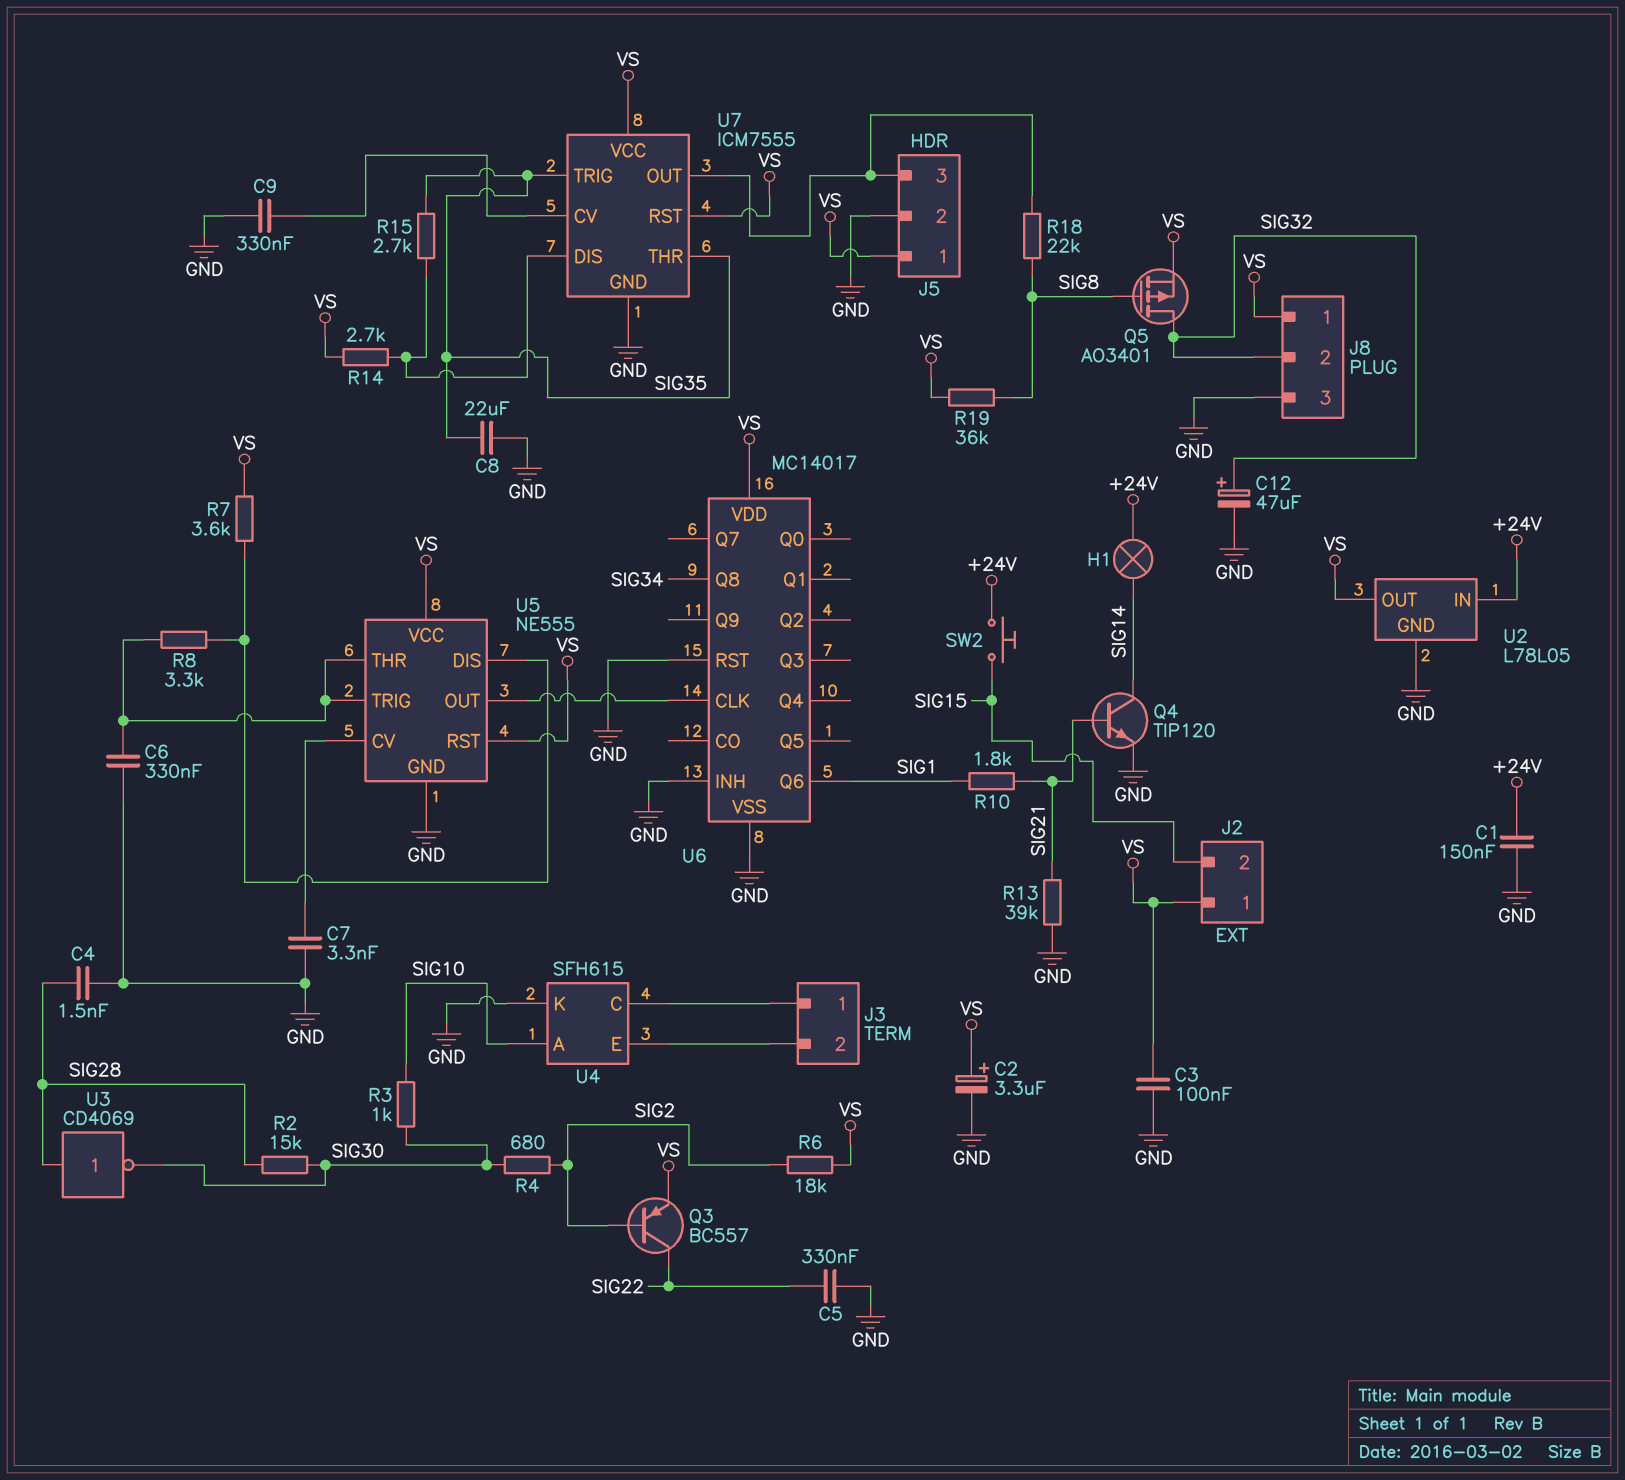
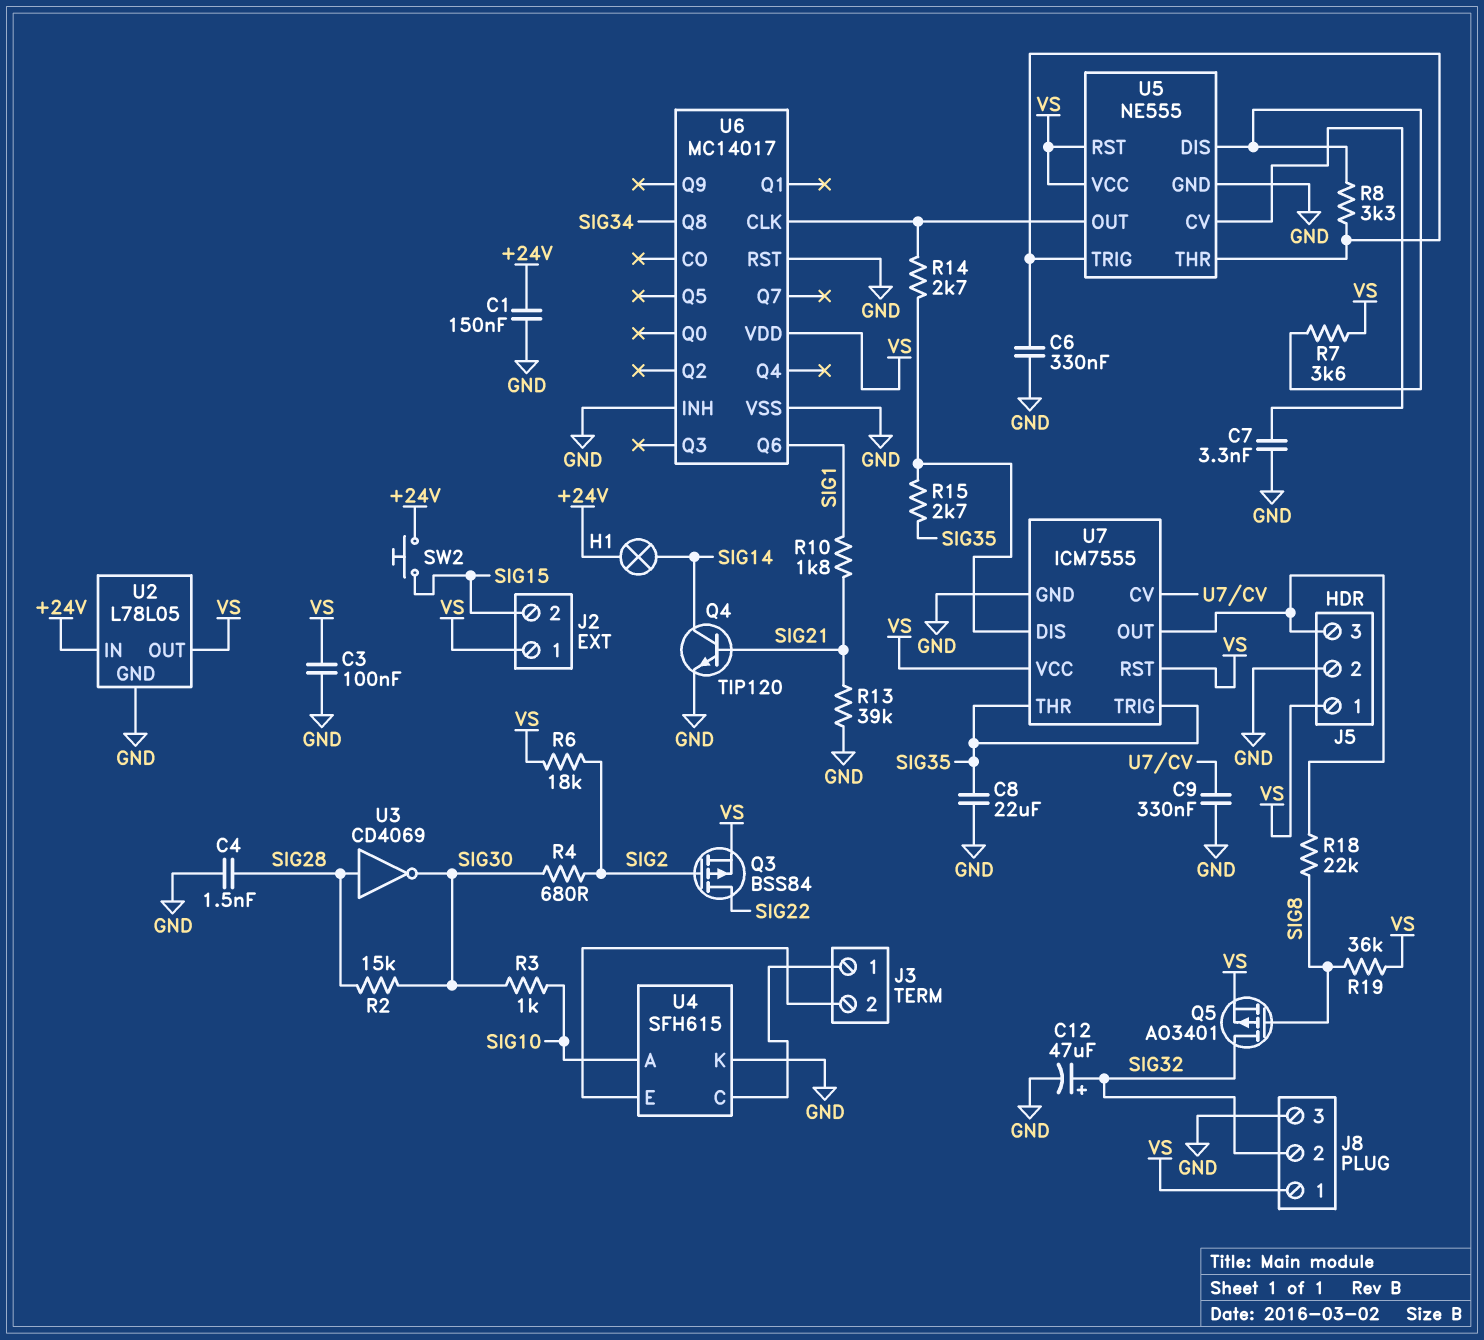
C2: 3.3uF (plus VS, minus GND) -> none
C5: 330nF (GND, SIG22) -> none
Q3: PNP BC557 (B SIG2, C SIG22, E VS) -> PMOS BSS84 (G SIG2, D SIG22, S VS)
R14: 2.7k (U7/DIS, VS) -> 2.7k (U5/OUT, U7/DIS)

